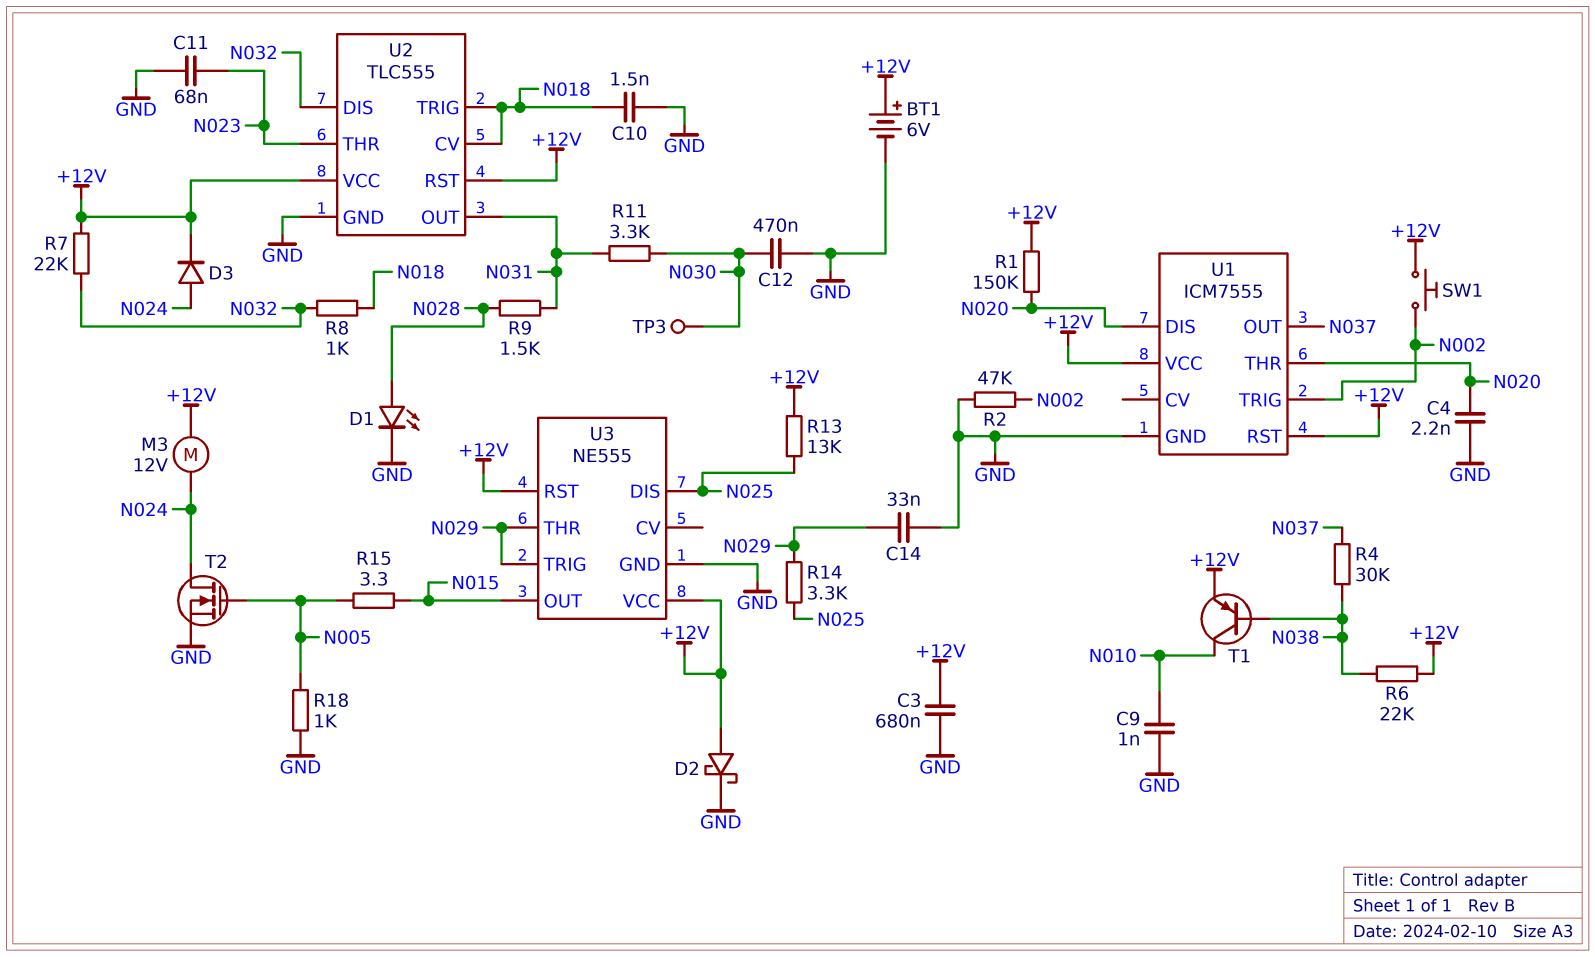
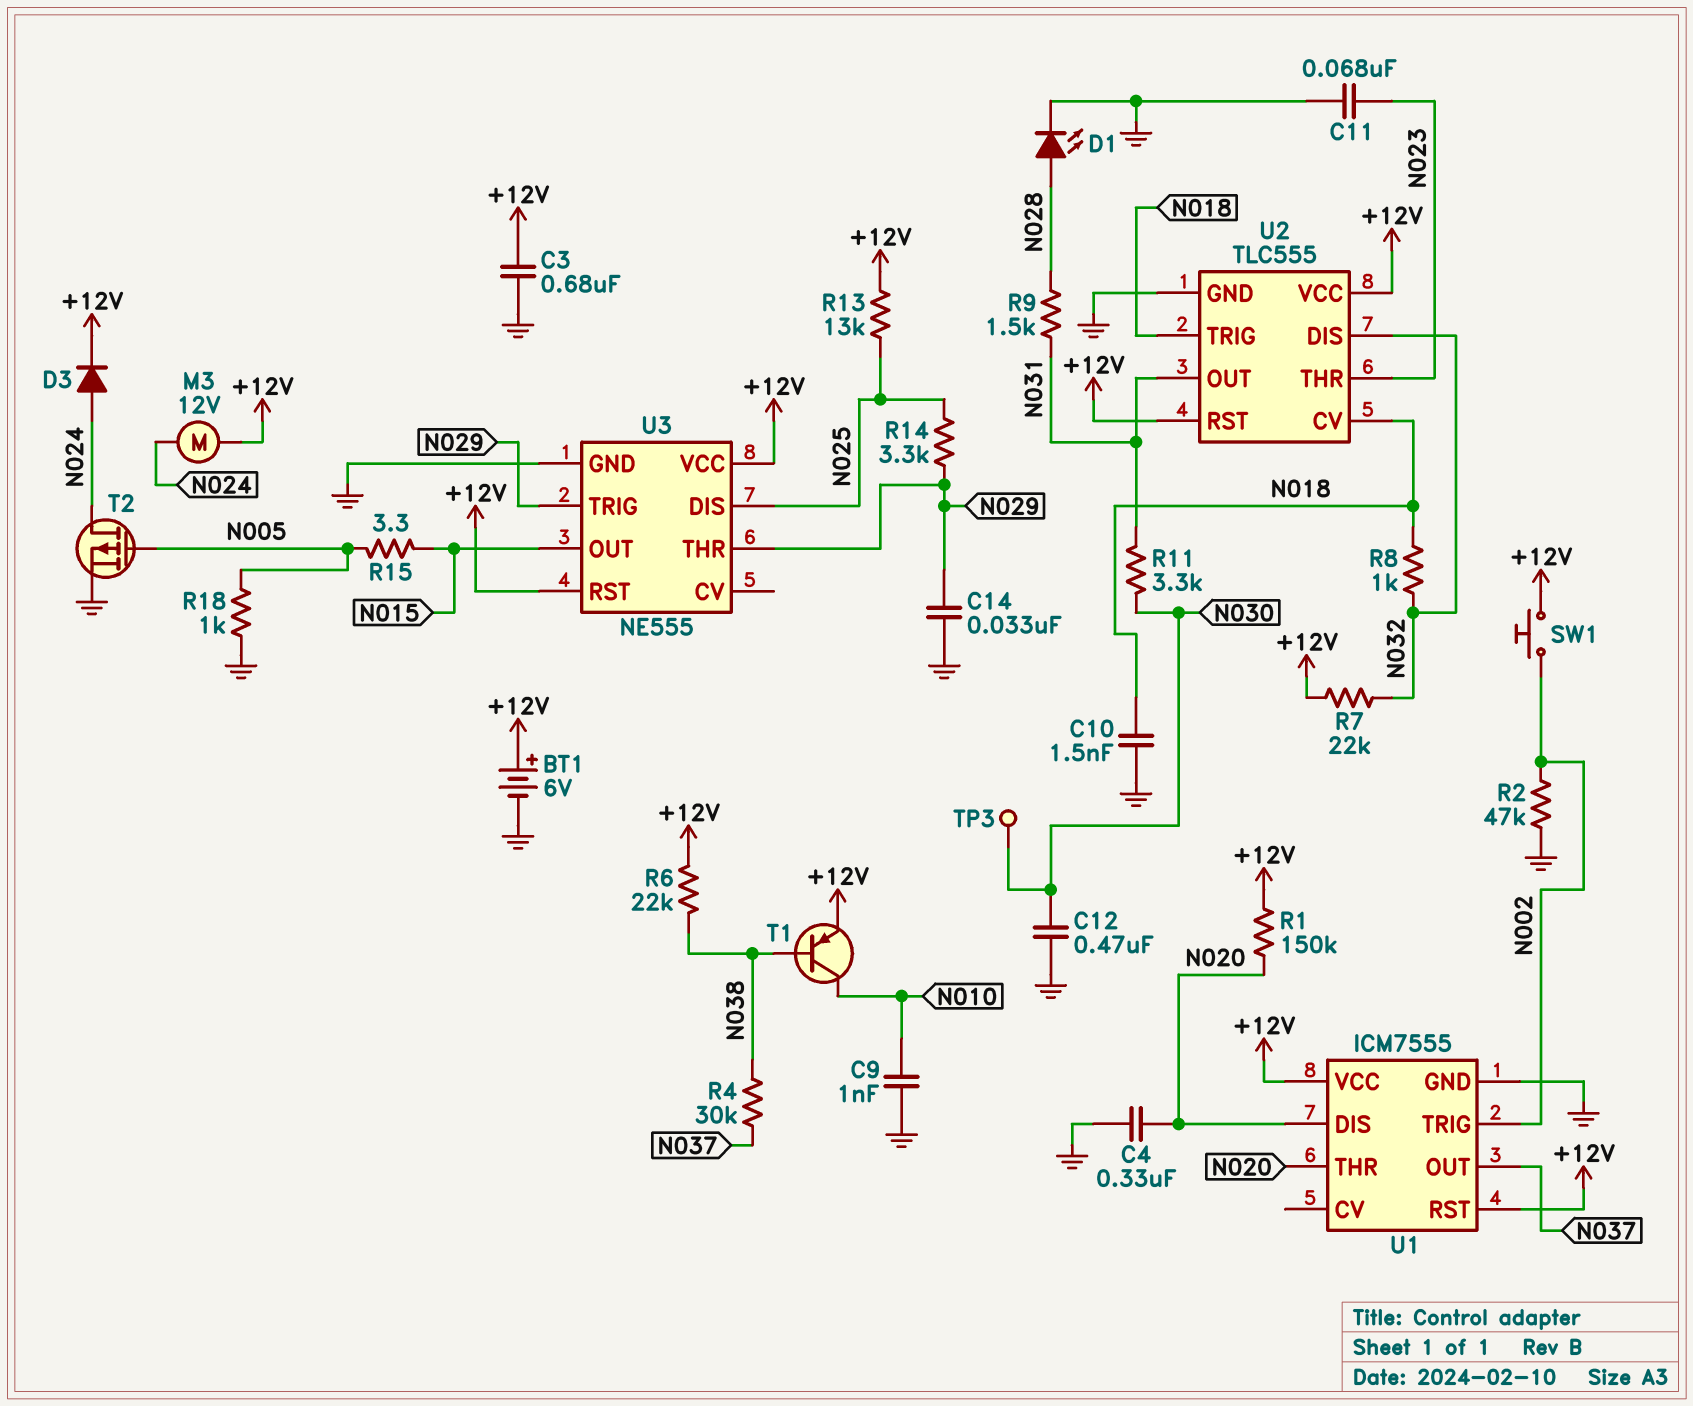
C4: 2.2nF (GND, N020) -> 330nF (GND, N020)
D2: schottky (A +12V, K GND) -> none
T2: NMOS (G N005, D N024, S GND) -> PMOS (G N005, D N024, S GND)

